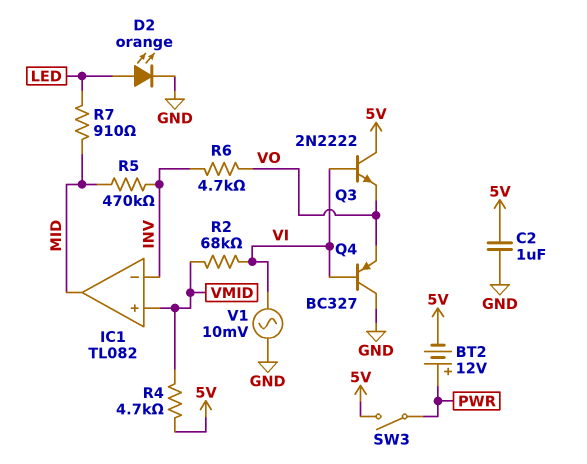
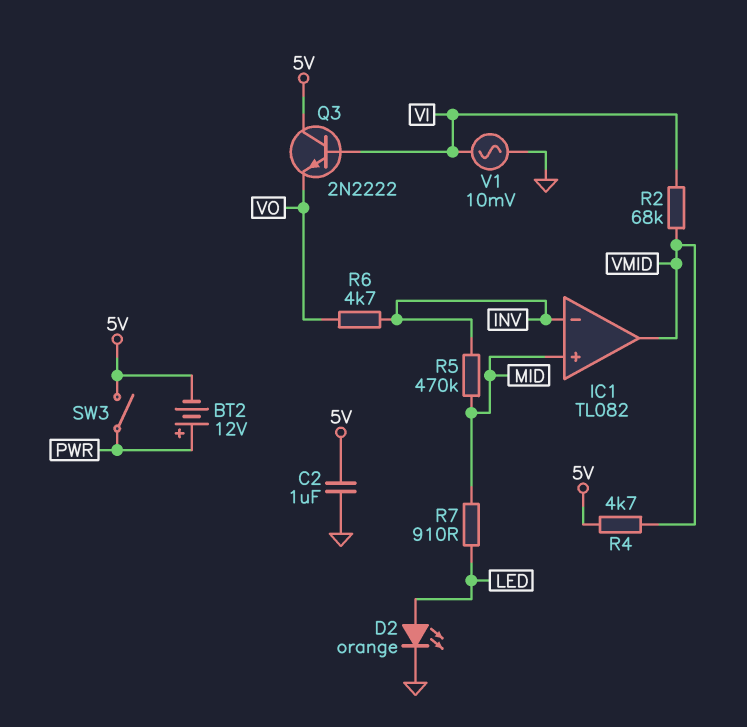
IC1 pin in+: VMID -> MID
IC1 pin out: MID -> VMID
Q4: PNP BC327 (B VI, C GND, E VO) -> none

